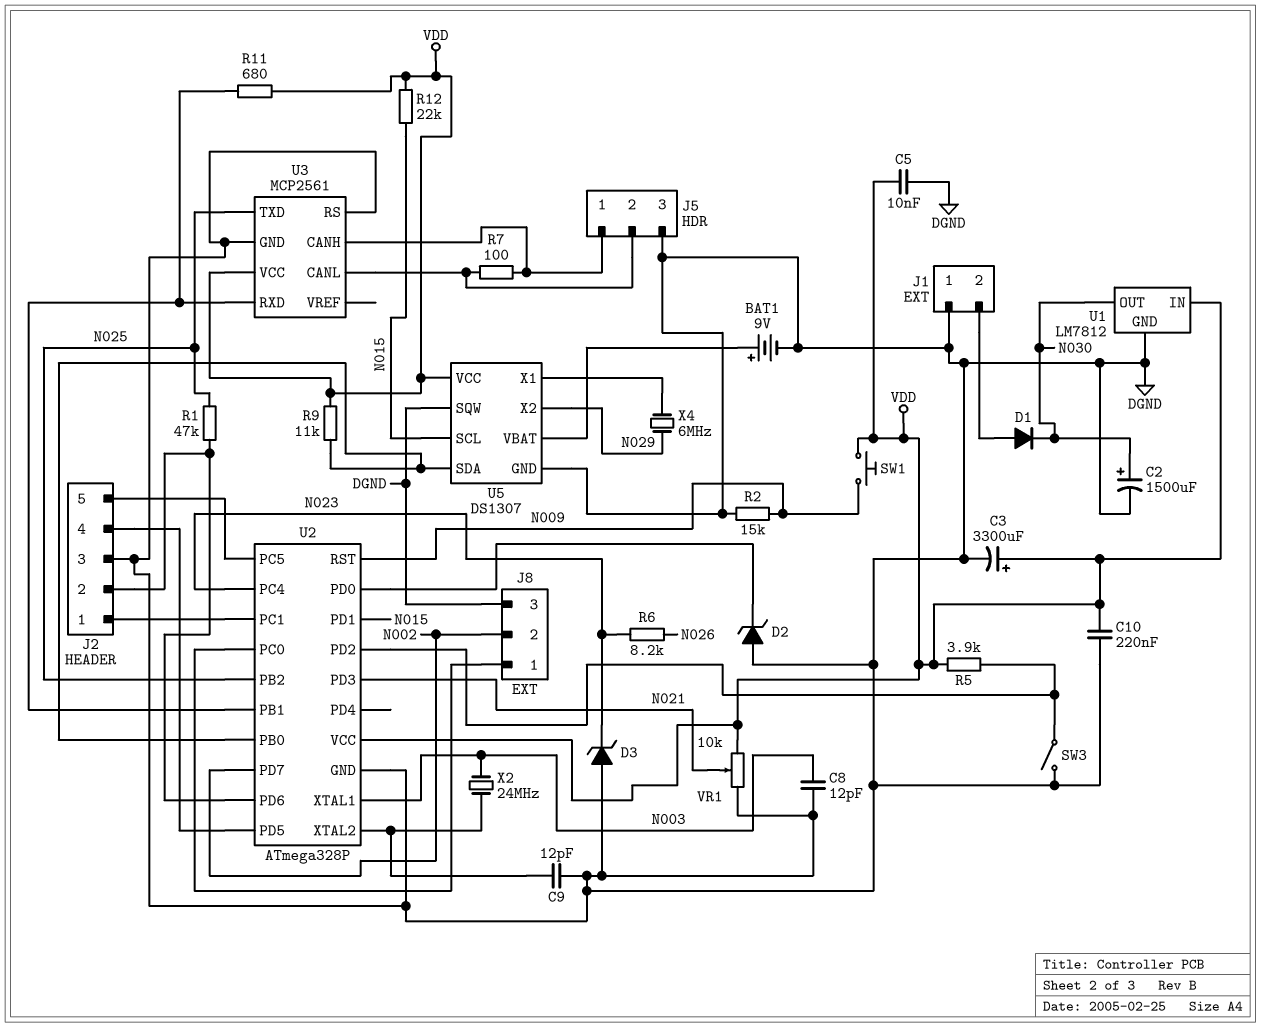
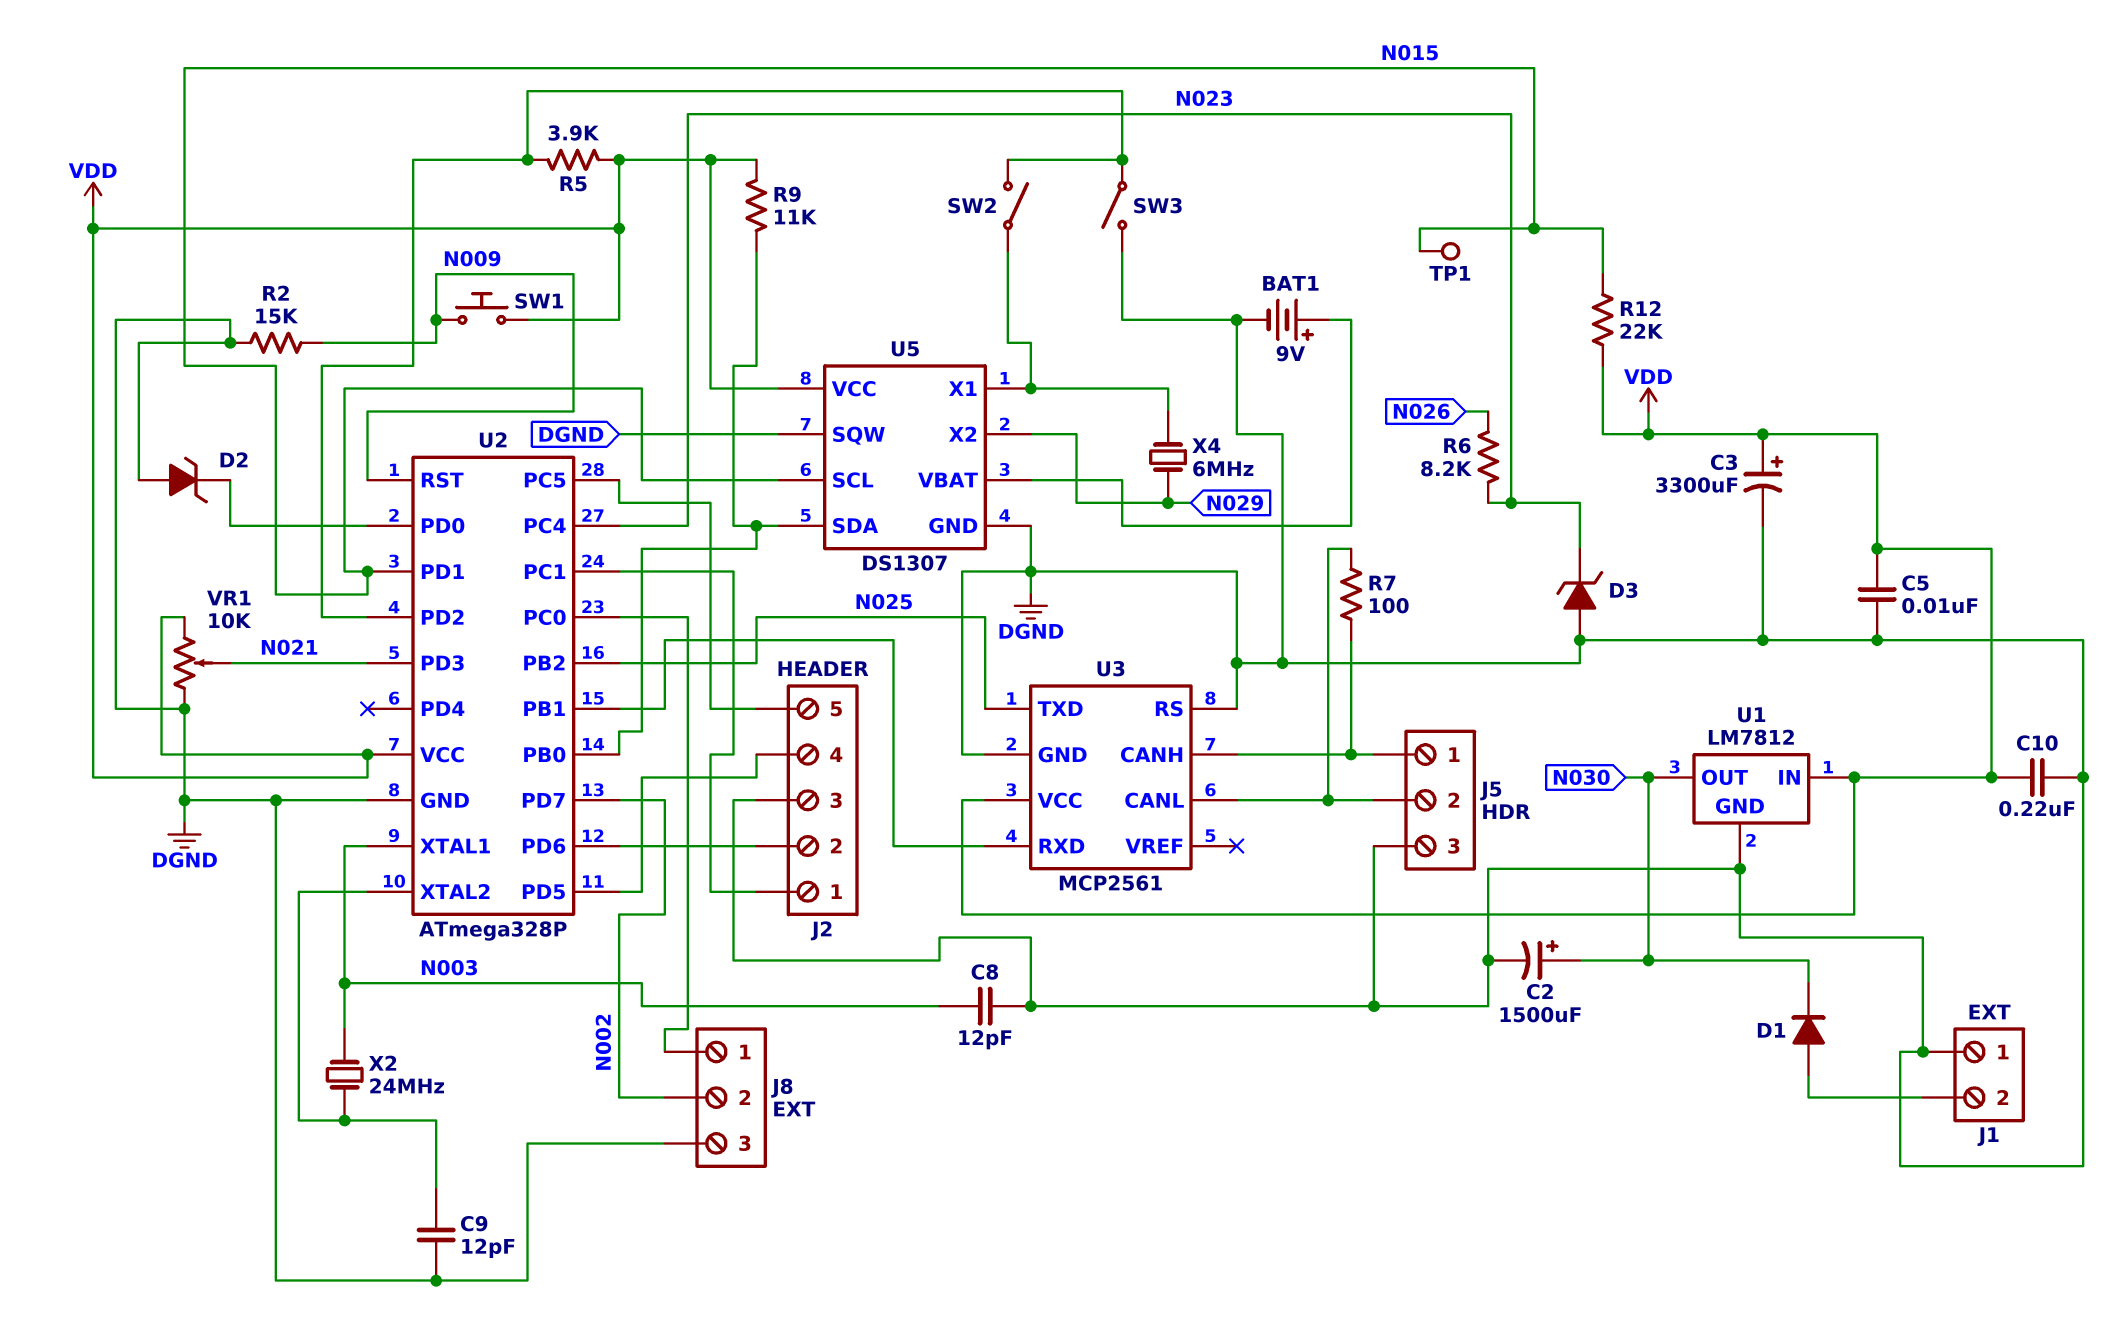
R1: 47k (J2/2, N025) -> none
R11: 680 (U2/PB1, VDD) -> none
SW2: none -> switch (U2/PD2, U5/X1)
TP1: none -> test point (N015)

